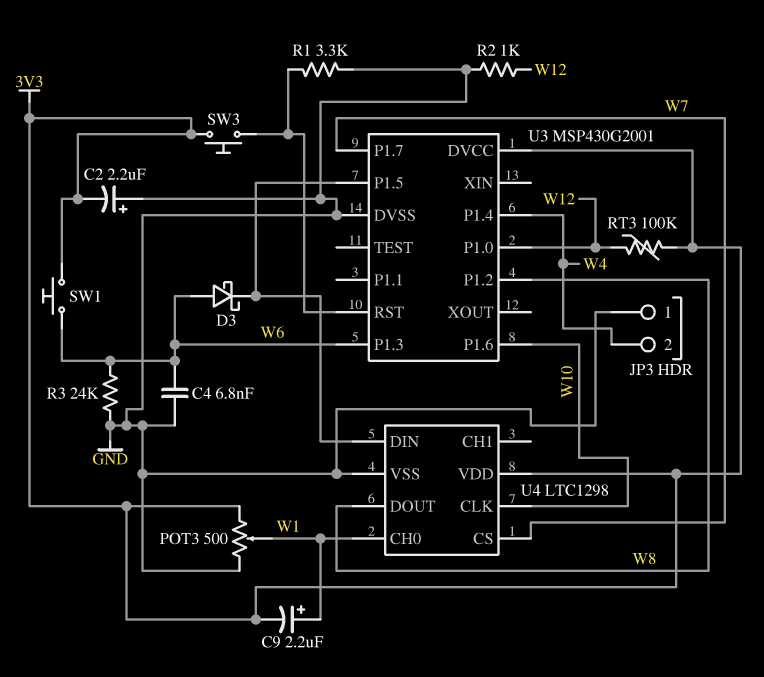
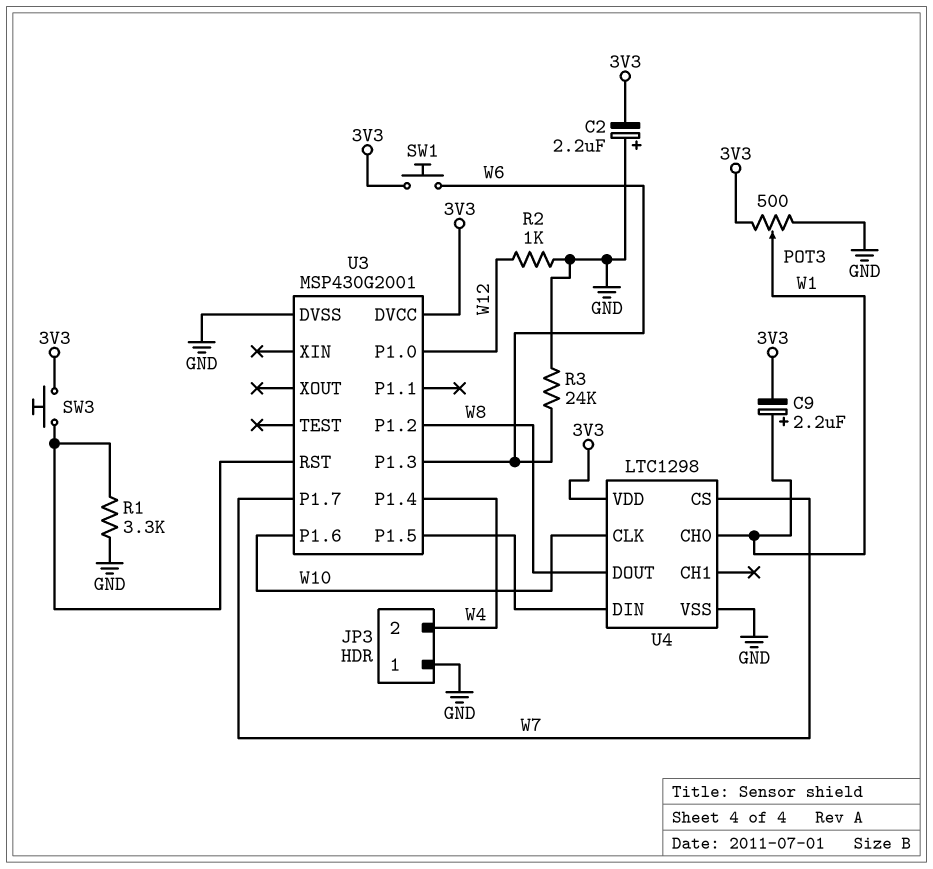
C4: 6.8nF (GND, W6) -> none
D3: schottky (A W6, K U3/P1.5) -> none
RT3: 100k (3V3, W12) -> none

